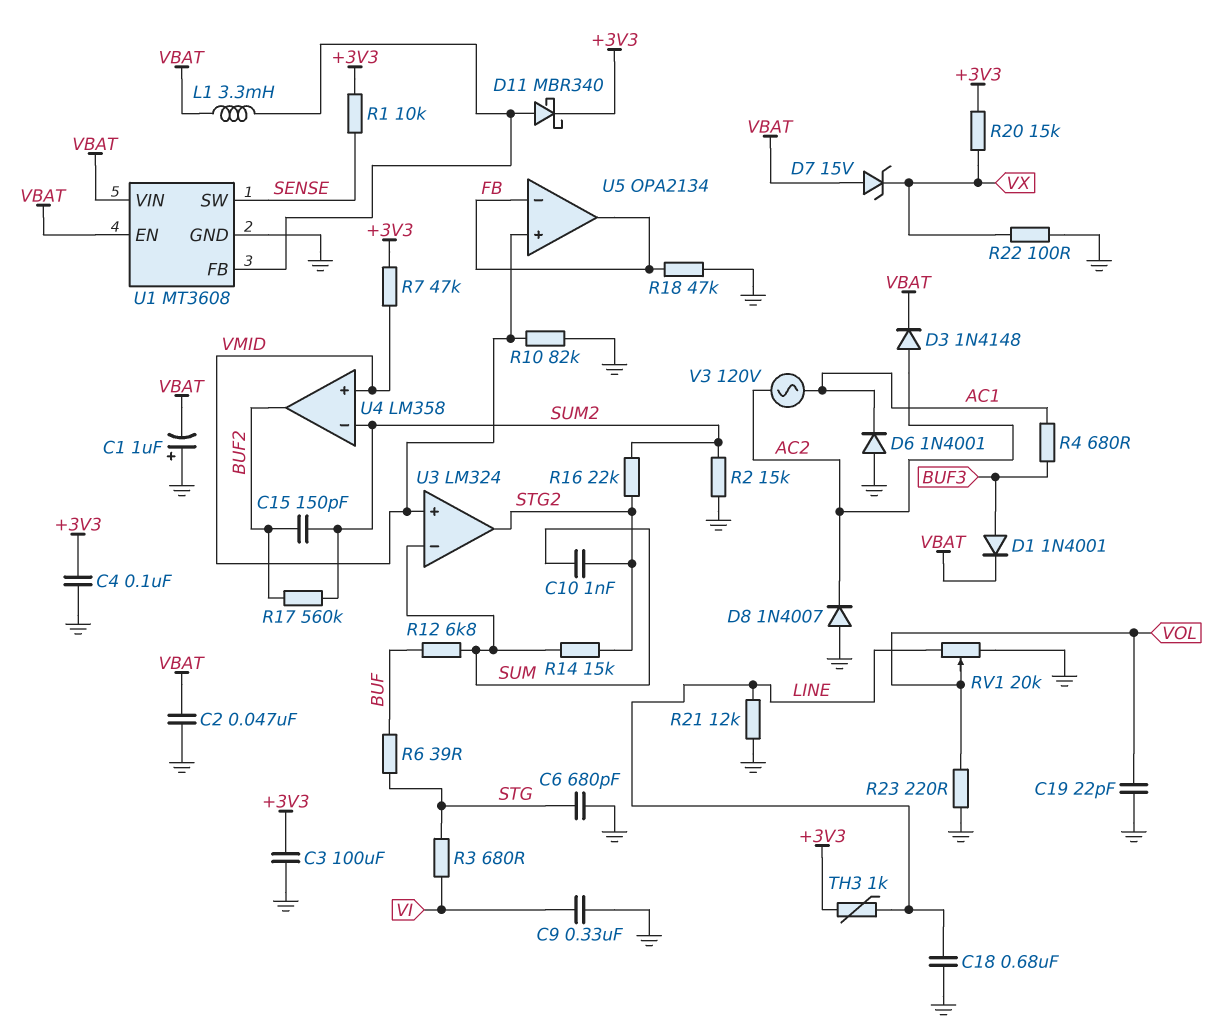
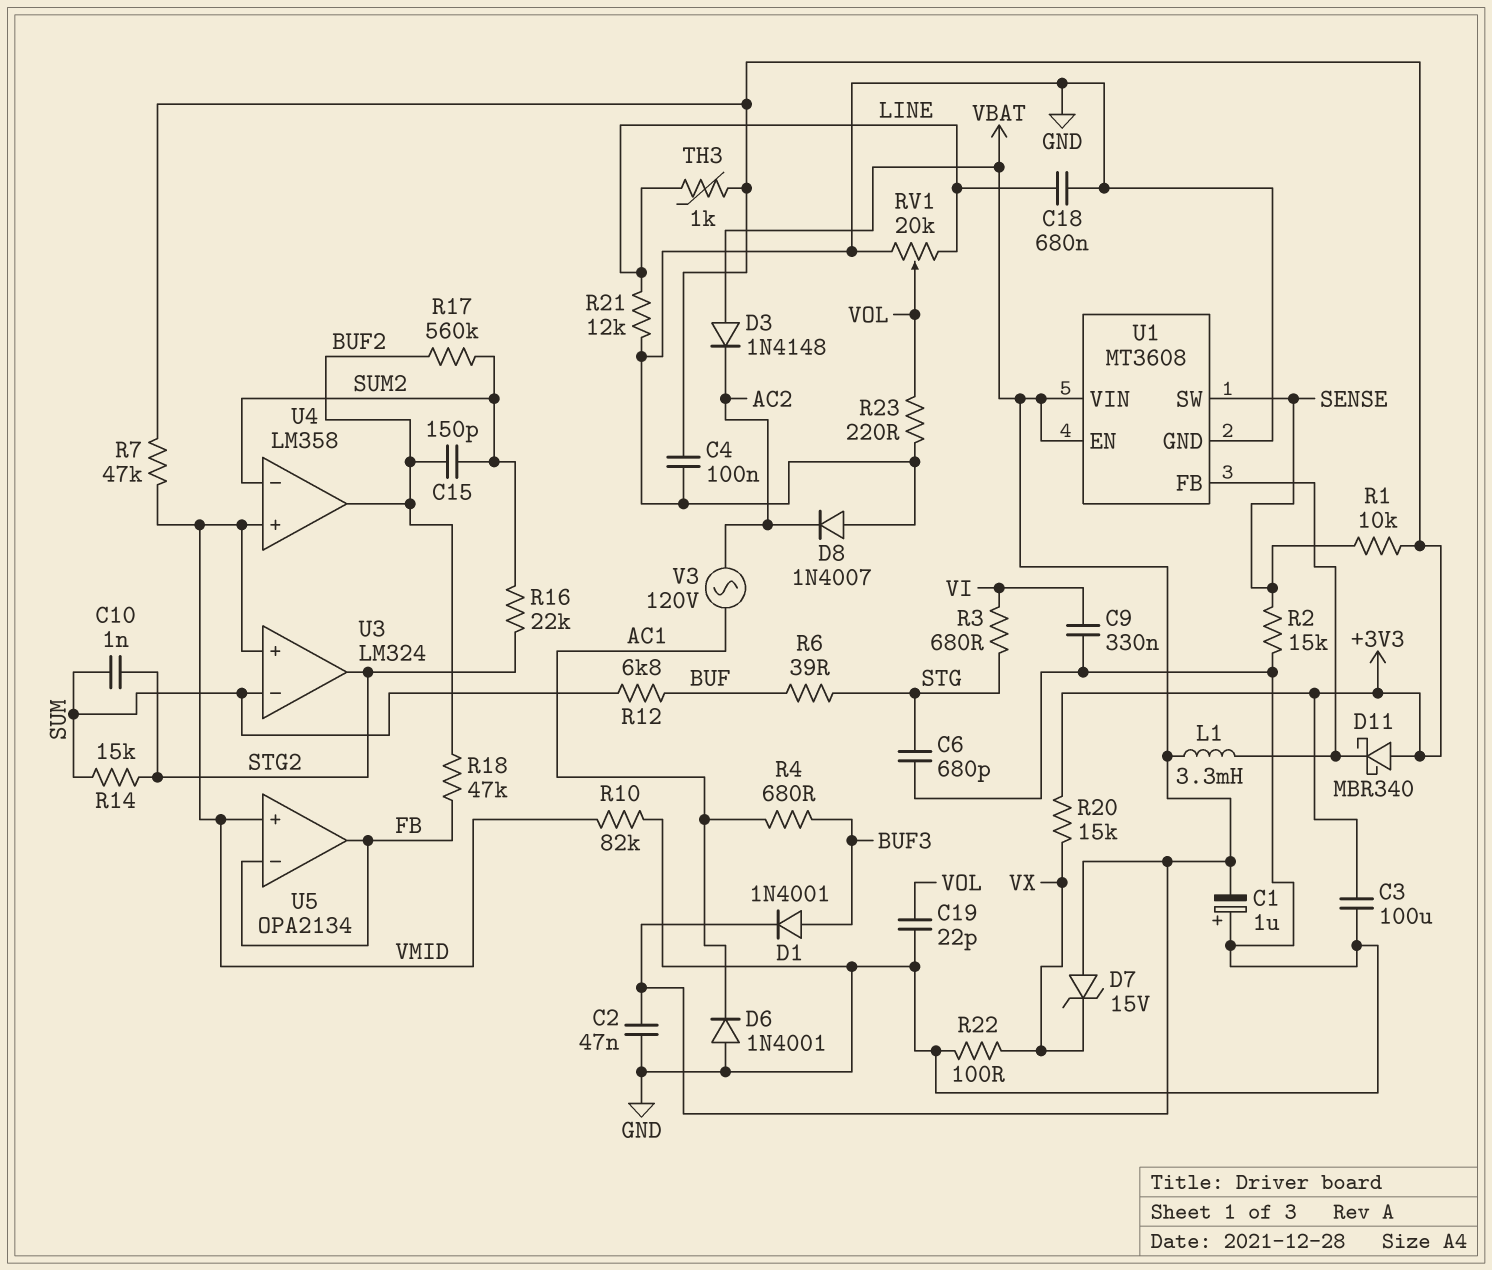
D3: diode 1N4148 (A AC2, K VBAT) -> diode 1N4148 (A VBAT, K AC2)
D11: schottky MBR340 (A U1/FB, K +3V3) -> schottky MBR340 (A +3V3, K U1/FB)
R2: 15k (GND, SUM2) -> 15k (GND, SENSE)
R18: 47k (FB, GND) -> 47k (BUF2, FB)

